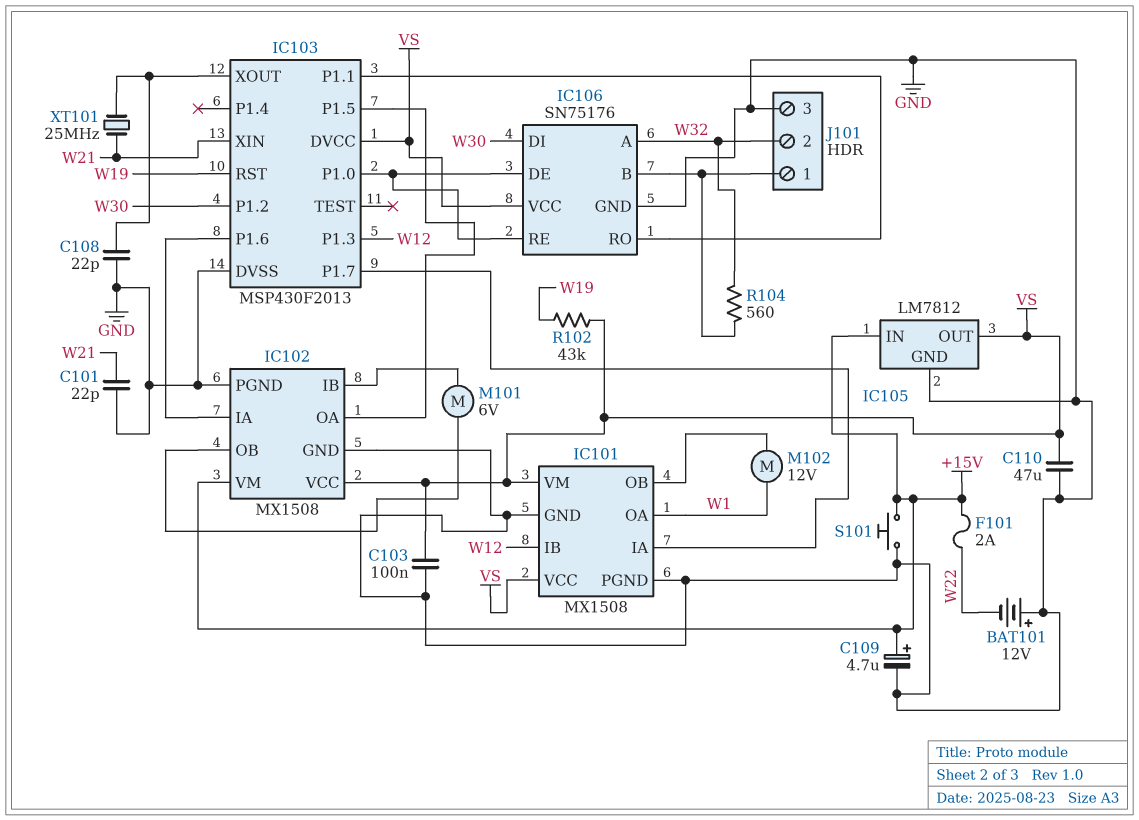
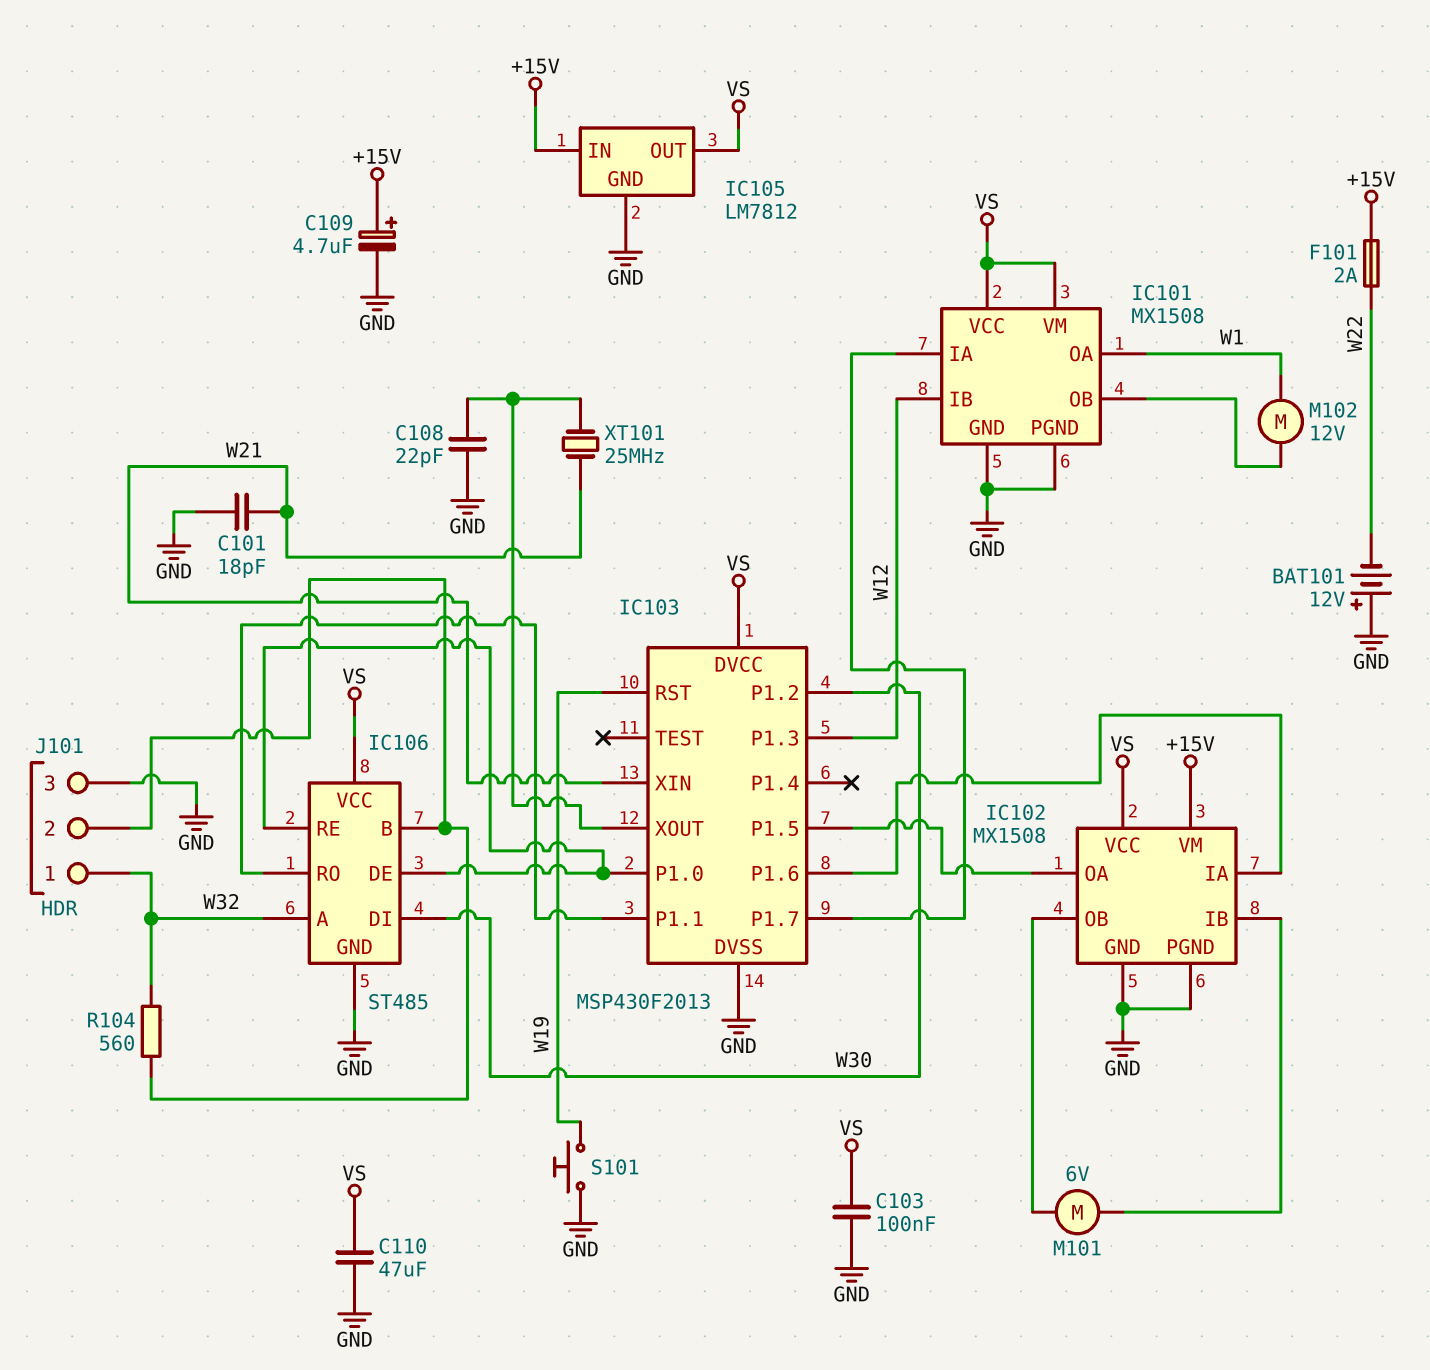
C101: 22pF (GND, W21) -> 18pF (GND, W21)
IC106: SN75176 -> ST485
J101 pin 1: IC106/B -> W32
J101 pin 2: W32 -> IC106/B
R102: 43k (VS, W19) -> none
S101: button (+15V, GND) -> button (GND, W19)

